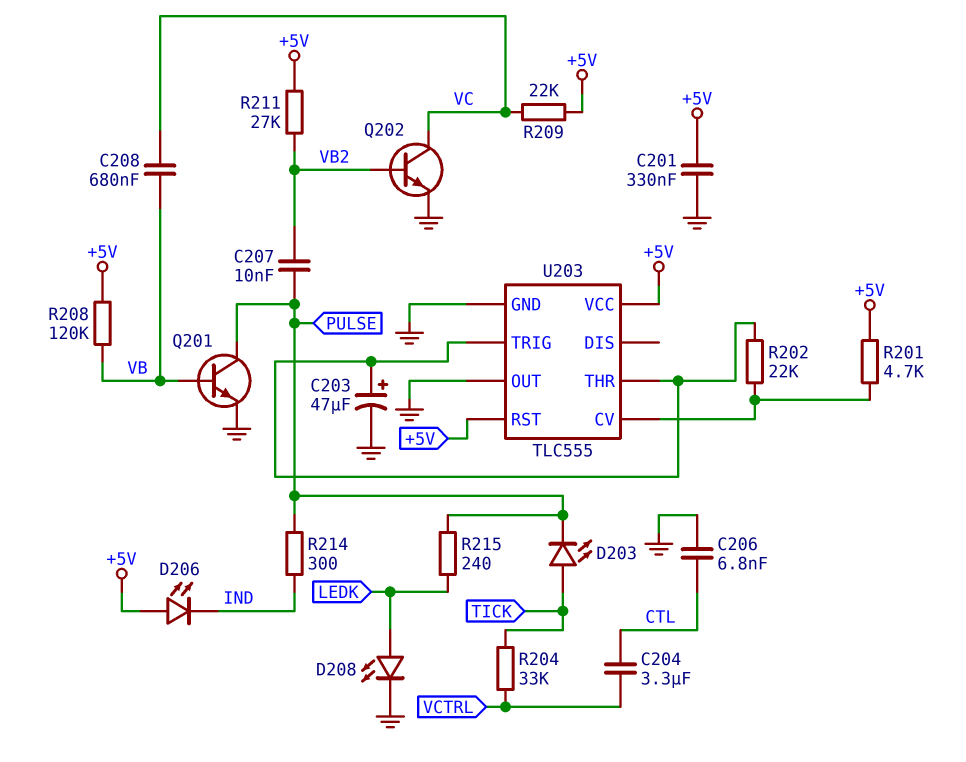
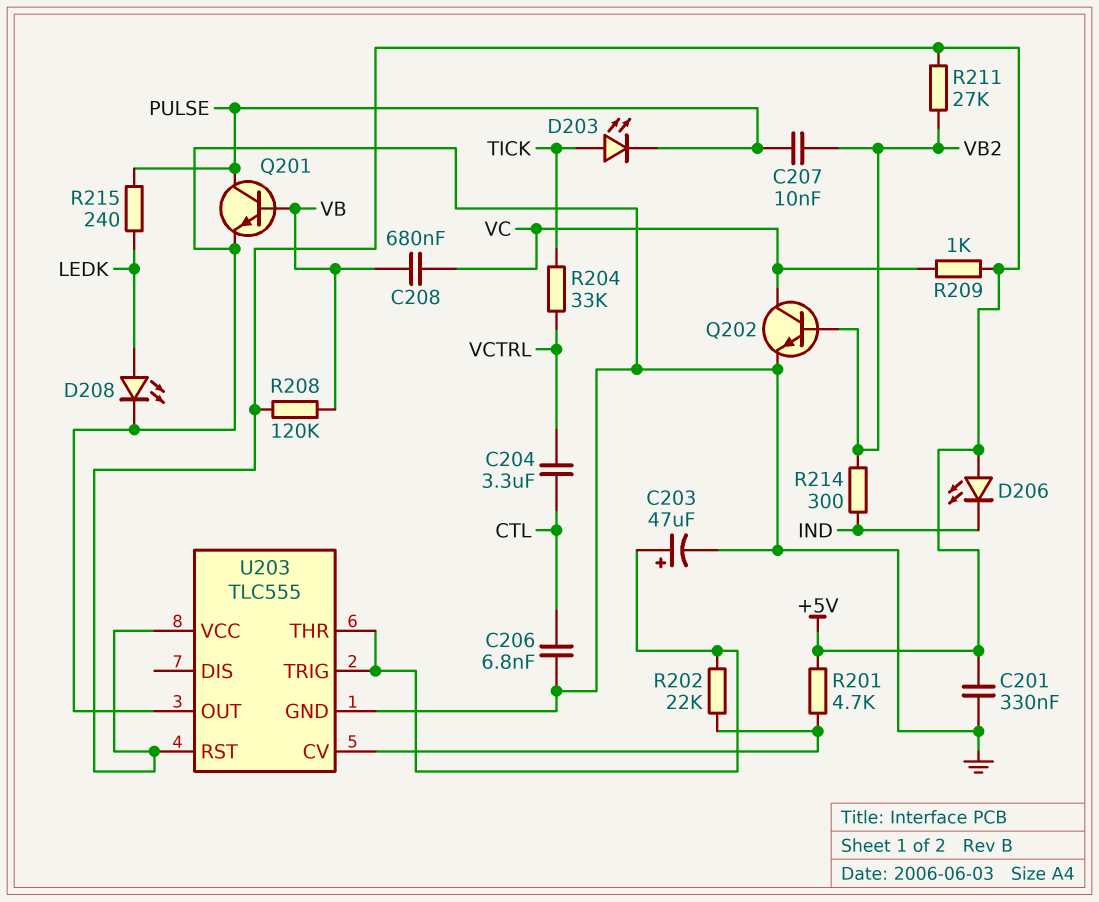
R209: 22k (+5V, VC) -> 1k (+5V, VC)
R214: 300 (IND, PULSE) -> 300 (IND, VB2)

